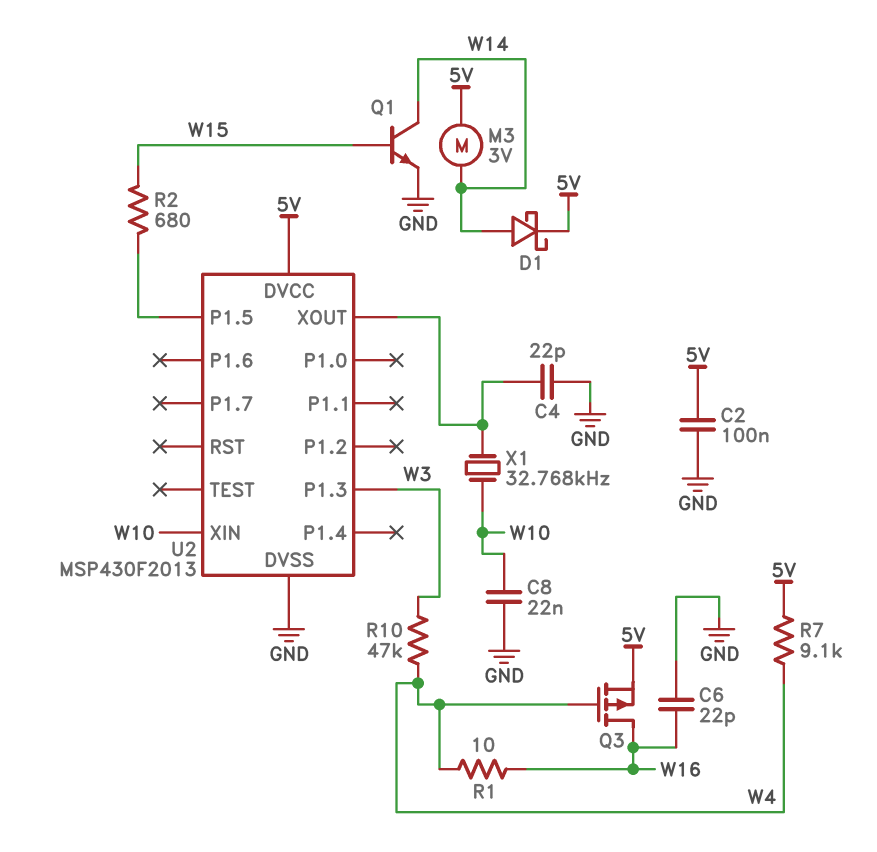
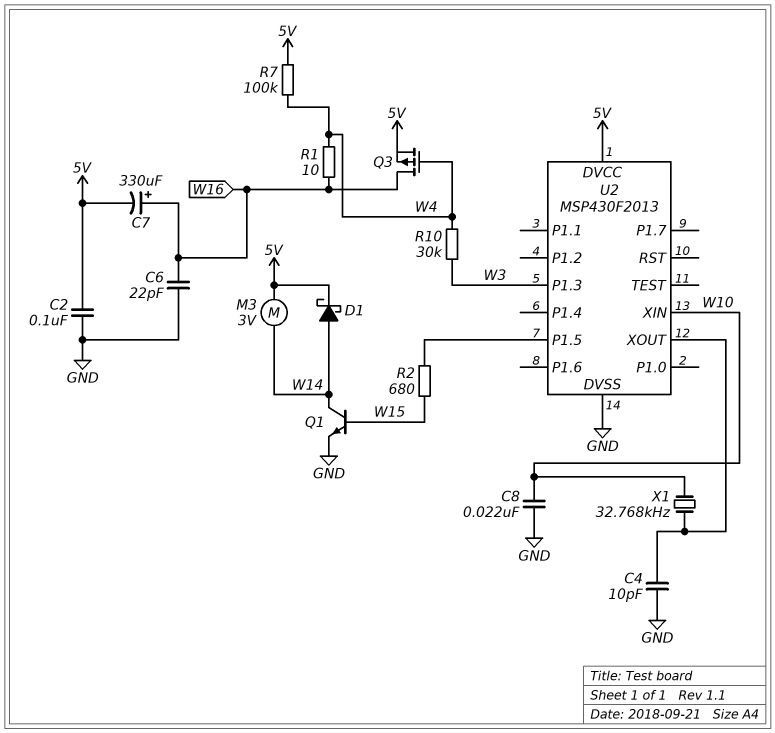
C4: 22pF (GND, U2/XOUT) -> 10pF (GND, U2/XOUT)
C7: none -> 330uF (plus W16, minus 5V)
R7: 9.1k (5V, W4) -> 100k (5V, W4)
R10: 47k (W3, W4) -> 30k (W3, W4)

